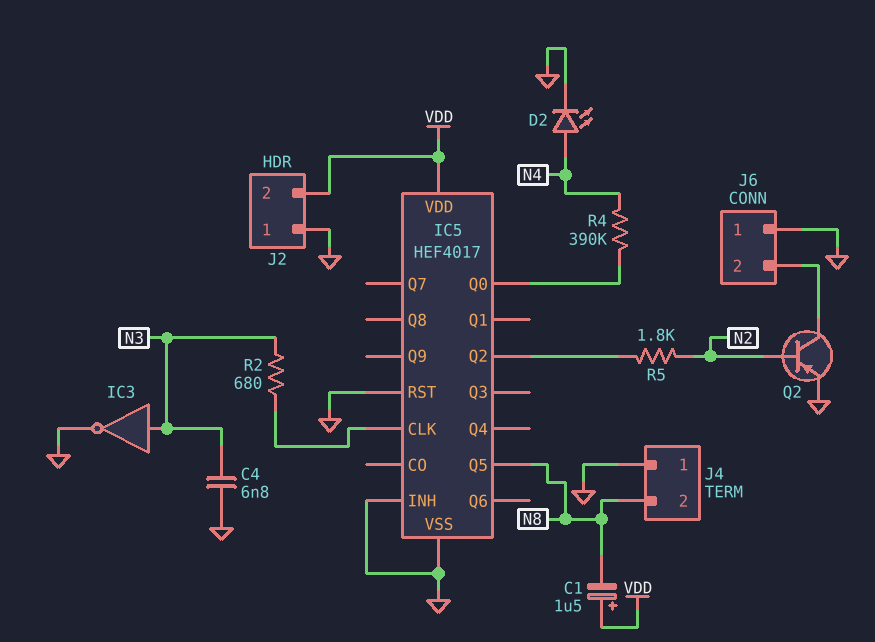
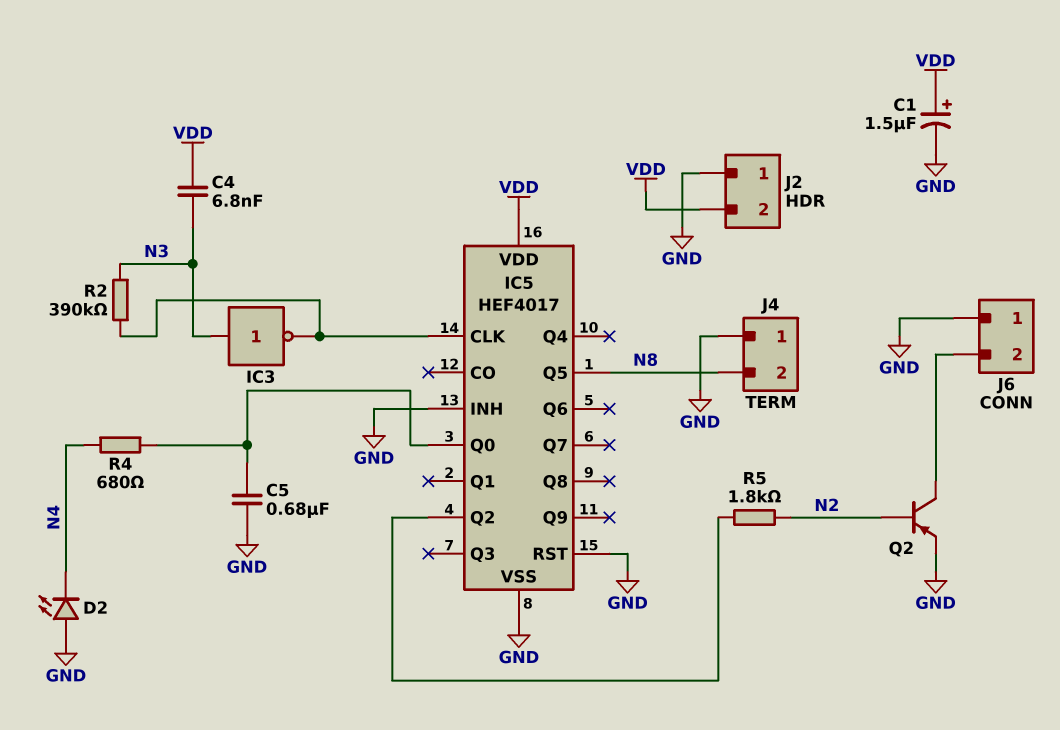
C1: 1.5uF (plus VDD, minus N8) -> 1.5uF (plus VDD, minus GND)
C4: 6.8nF (GND, N3) -> 6.8nF (N3, VDD)
C5: none -> 680nF (GND, IC5/Q0)
D2: LED (A N4, K GND) -> LED (A GND, K N4)
IC3: NOT (in N3, out GND) -> NOT (in N3, out IC5/CLK)
R2: 680 (IC5/CLK, N3) -> 390k (IC5/CLK, N3)
R4: 390k (IC5/Q0, N4) -> 680 (IC5/Q0, N4)

